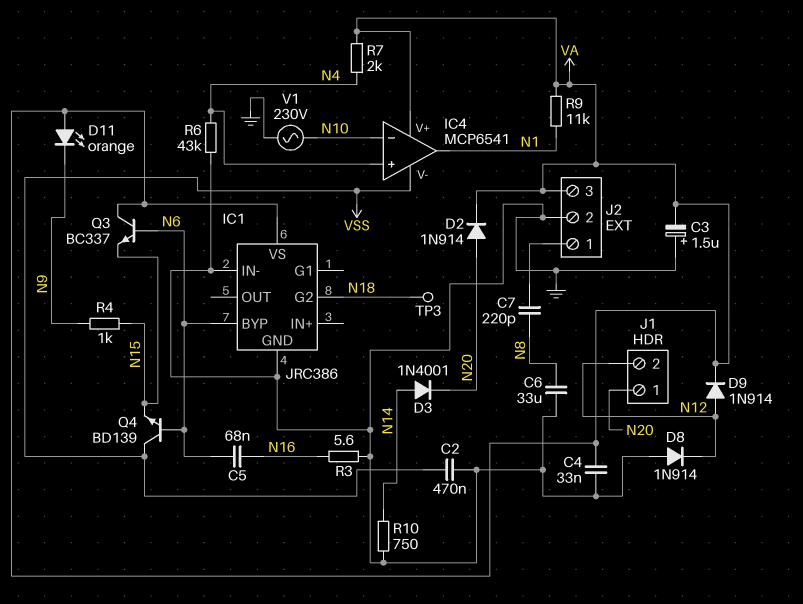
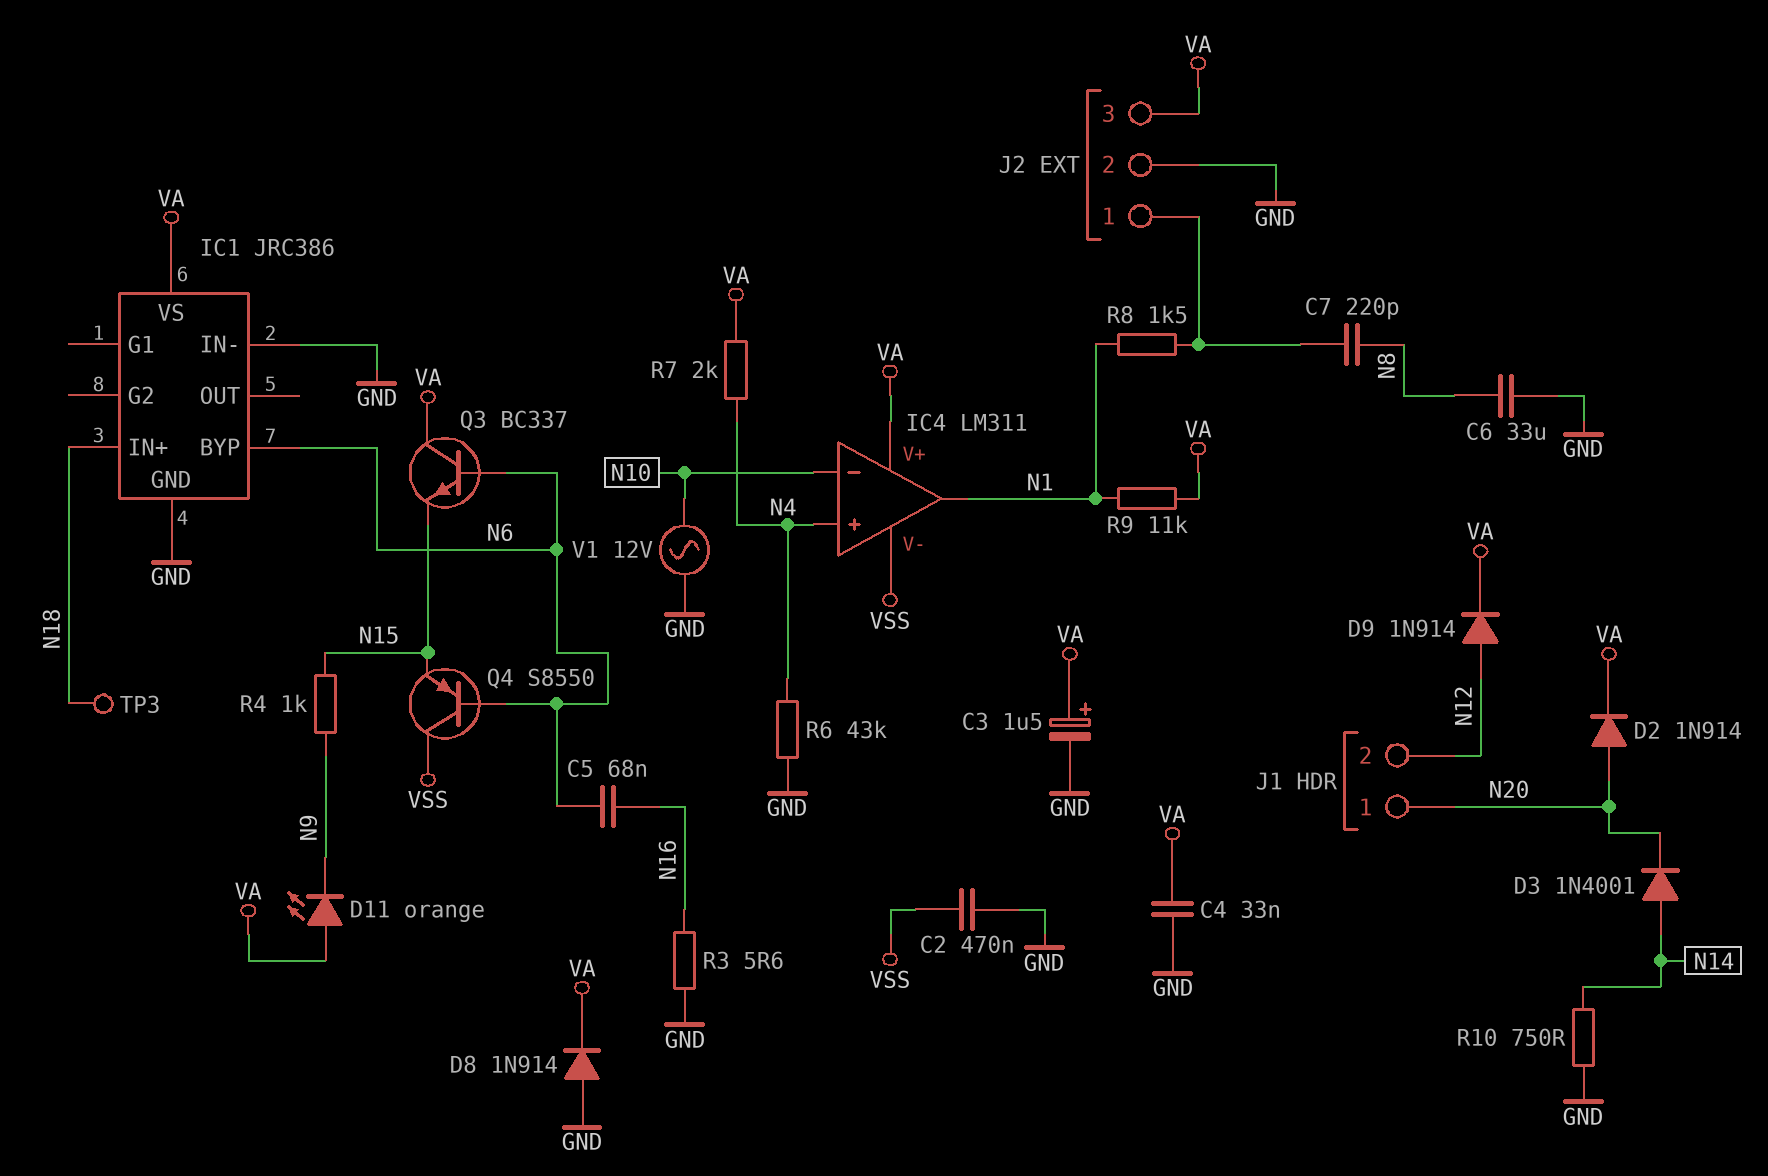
C3: 1.5uF (plus GND, minus VA) -> 1.5uF (plus VA, minus GND)
D8: diode 1N914 (A GND, K N12) -> diode 1N914 (A GND, K VA)
IC1 pin G2: N18 -> none
IC1 pin IN+: none -> N18
IC4: MCP6541 -> LM311
Q4: NPN BD139 (B N6, C VSS, E N15) -> PNP S8550 (B N6, C VSS, E N15)
R8: none -> 1.5k (J2/1, N1)
V1: AC 230V (GND, N10) -> AC 12V (GND, N10)

